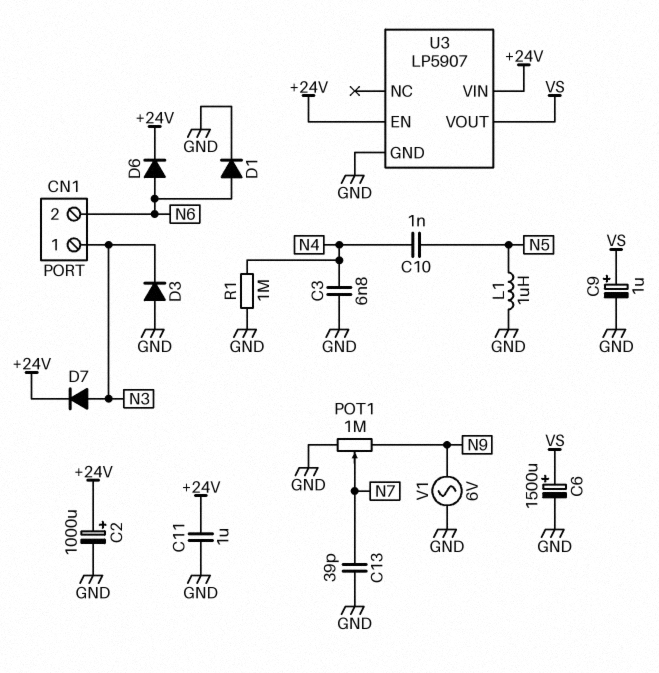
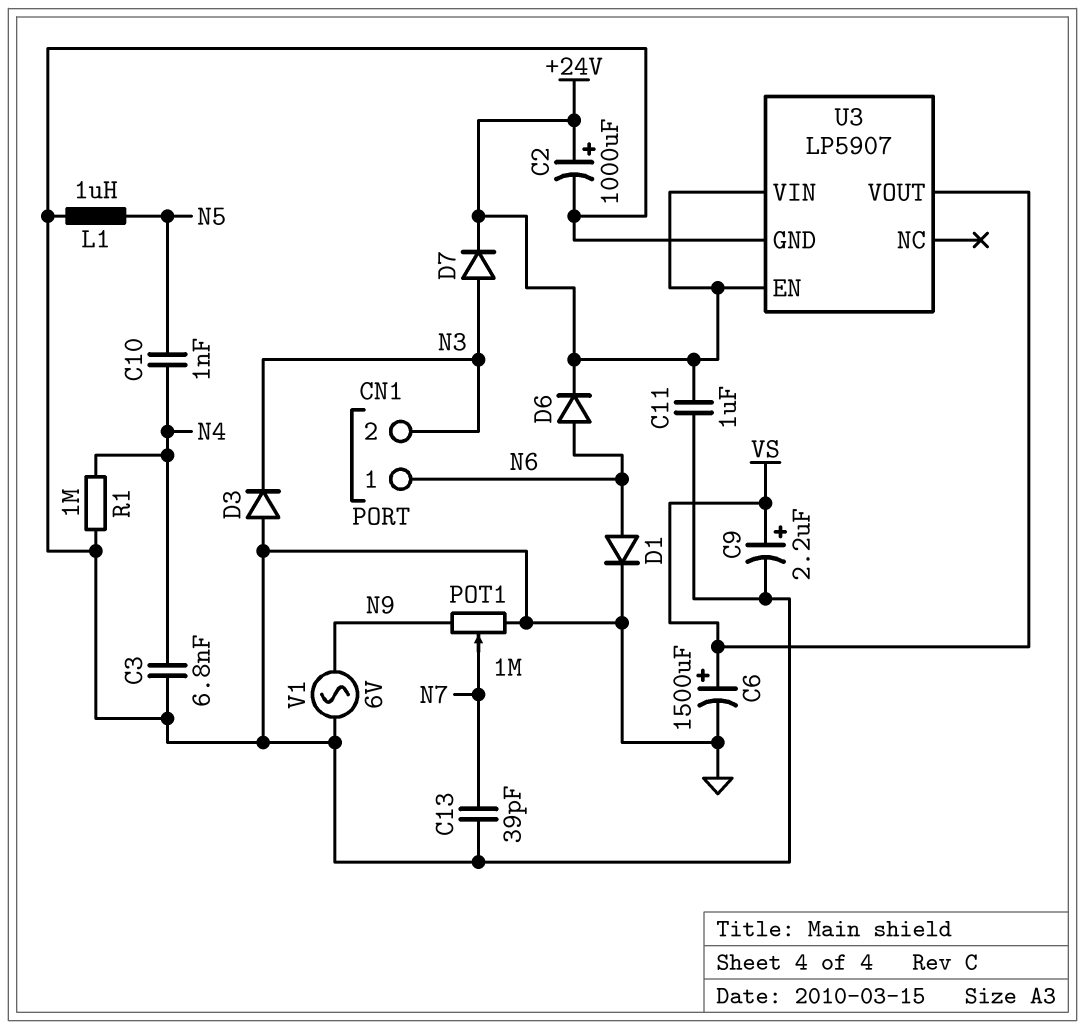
C9: 1uF (plus VS, minus GND) -> 2.2uF (plus VS, minus GND)
CN1 pin 1: N3 -> N6
CN1 pin 2: N6 -> N3

